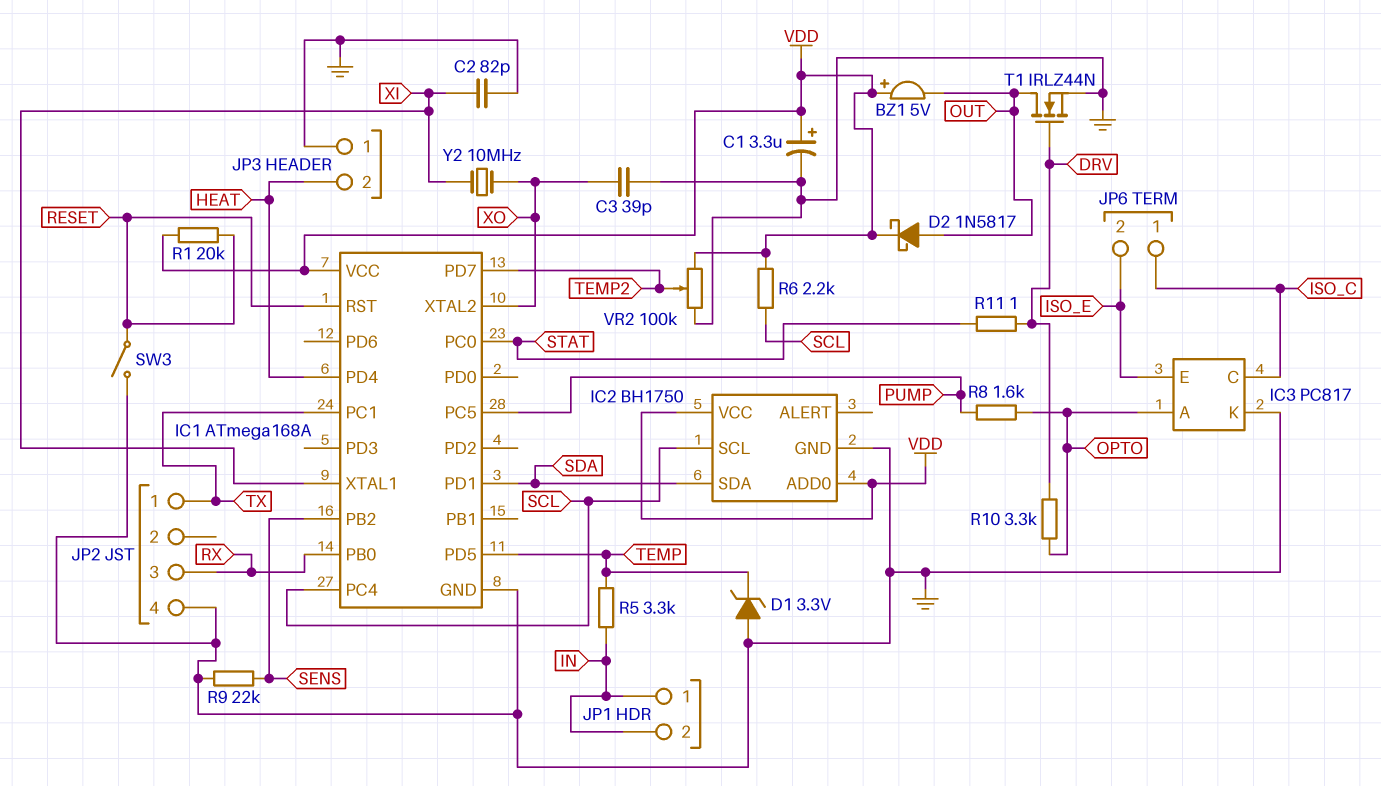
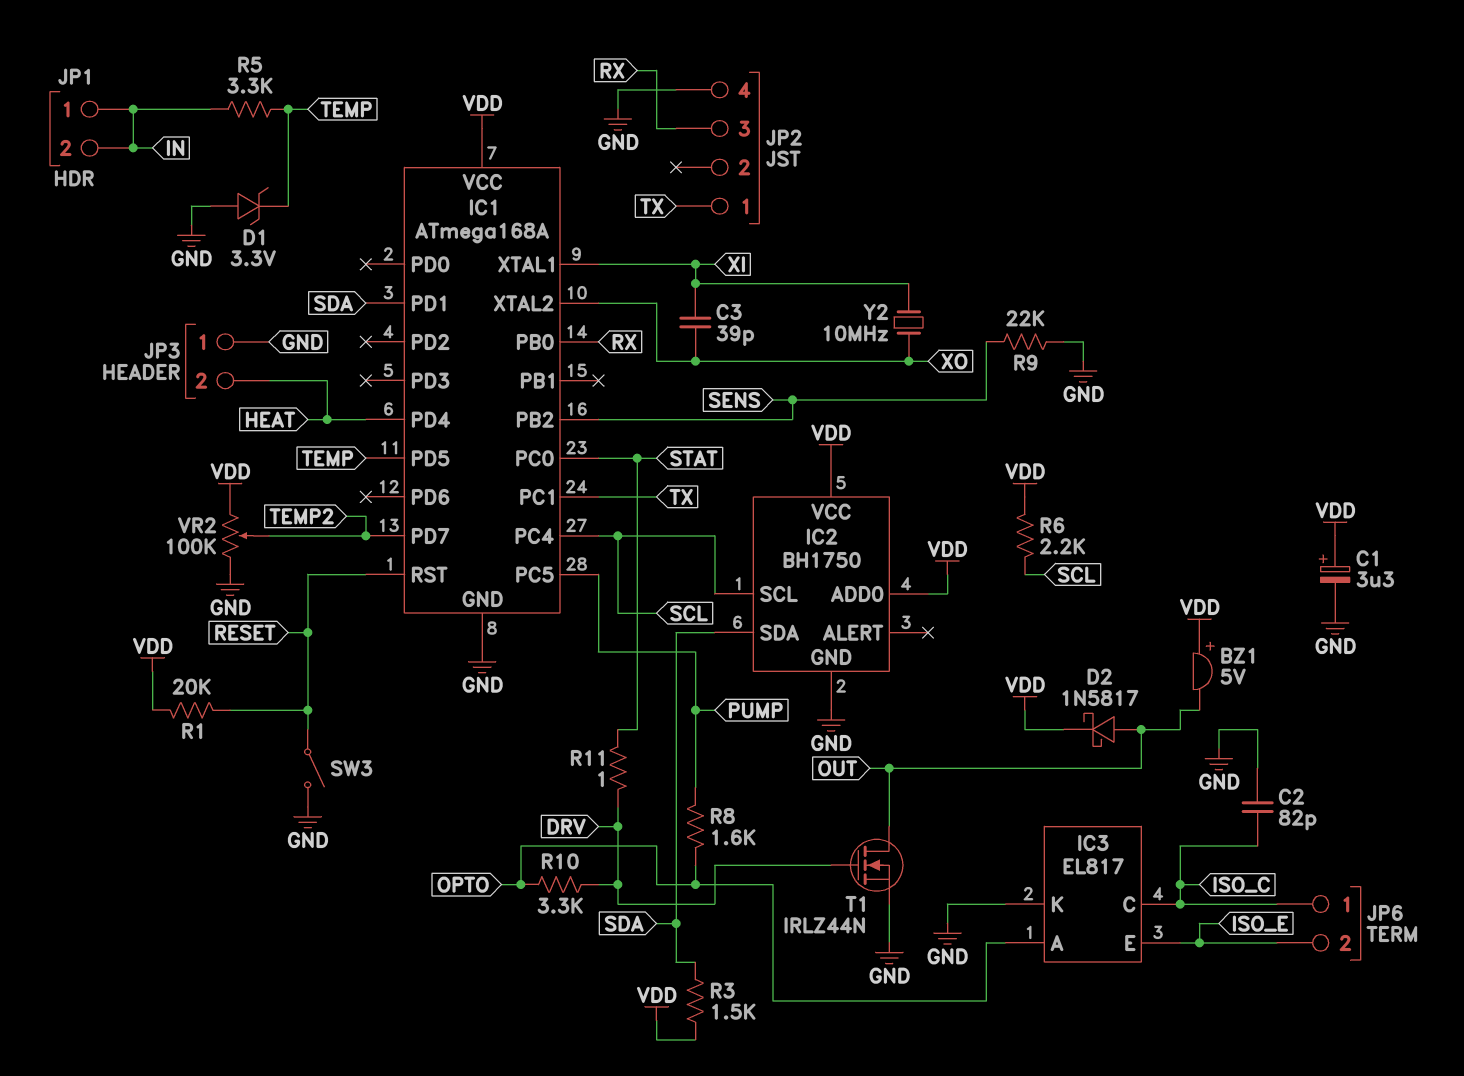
C2: 82pF (GND, XI) -> 82pF (GND, ISO_C)
C3: 39pF (GND, XO) -> 39pF (XI, XO)
IC3: PC817 -> EL817
R3: none -> 1.5k (SDA, VDD)

